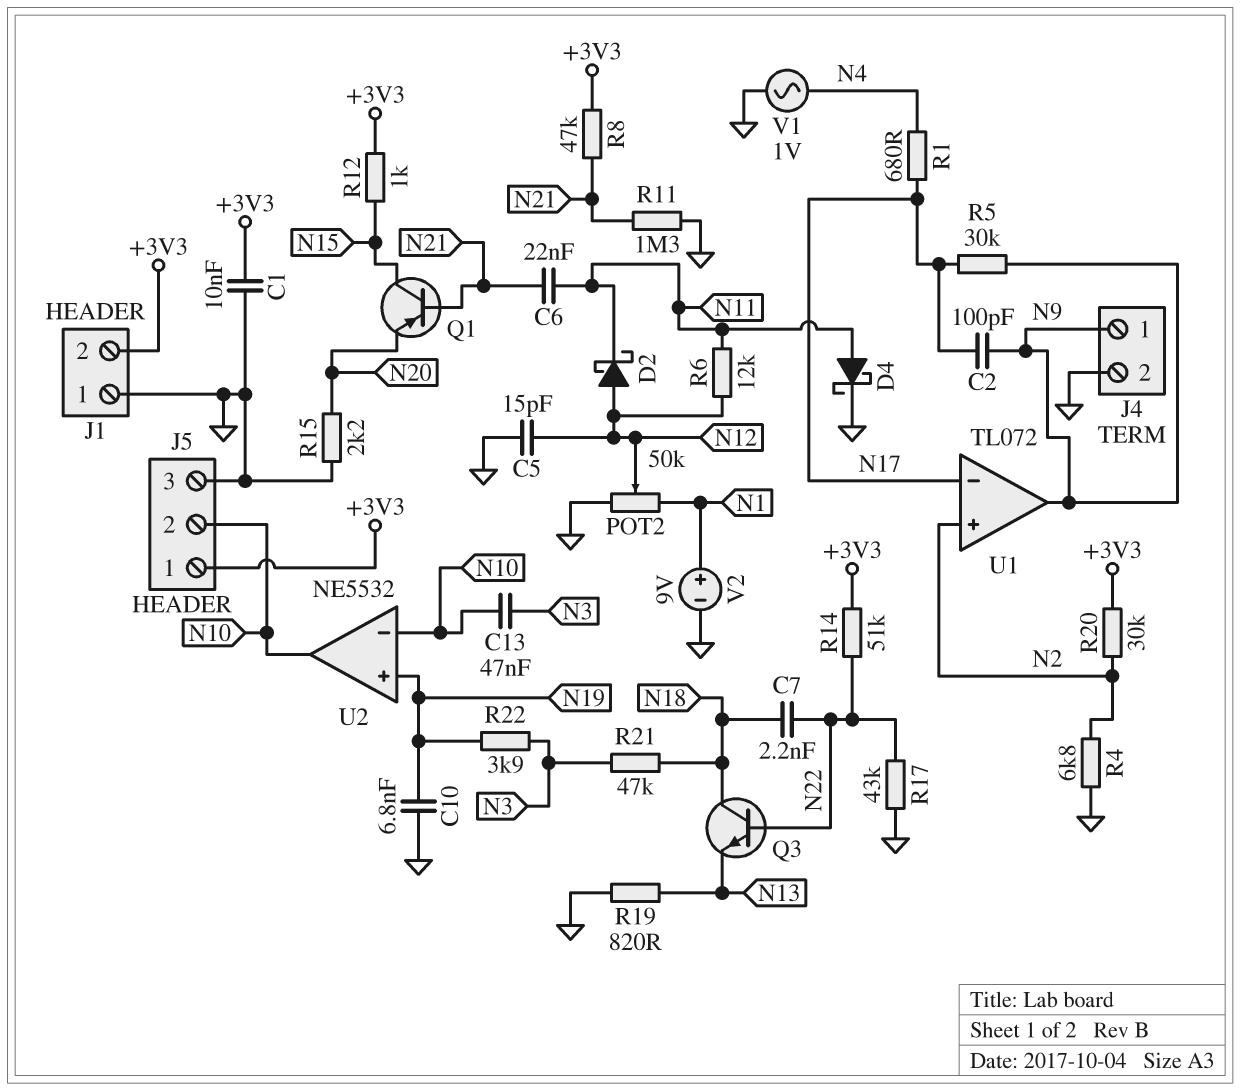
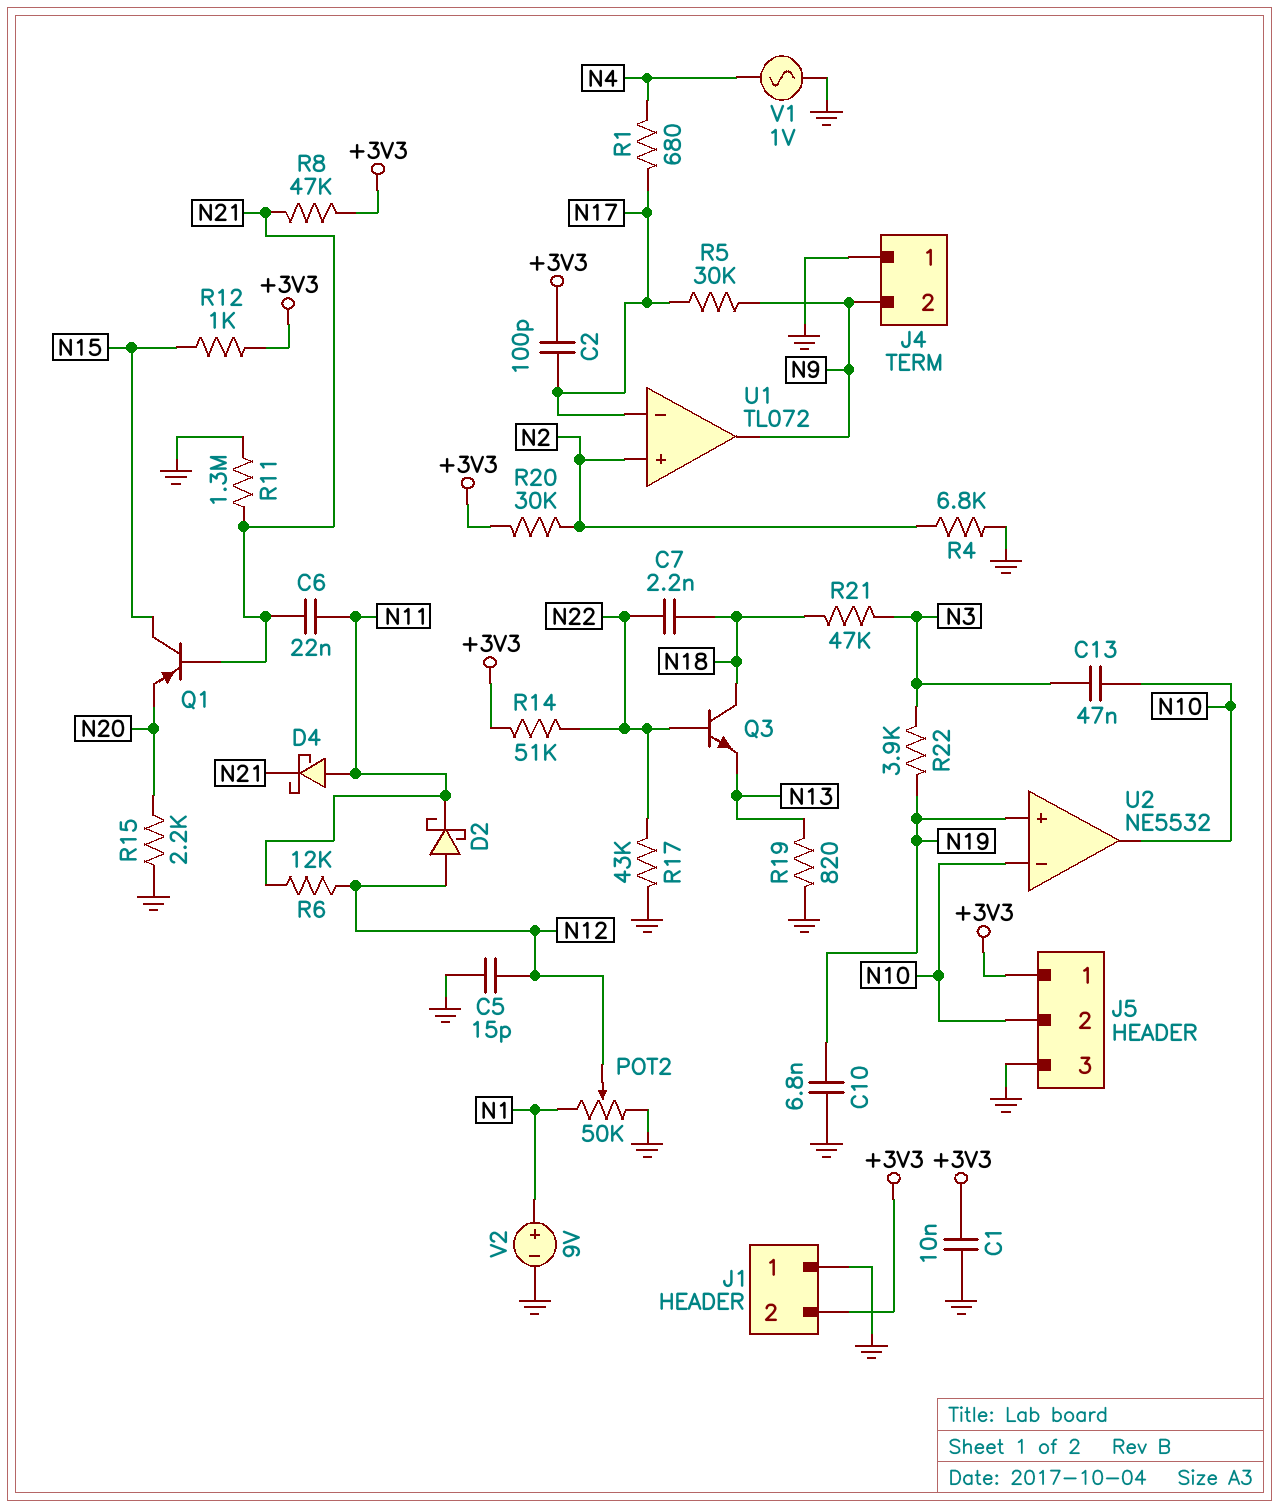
C2: 100pF (N9, N17) -> 100pF (+3V3, N17)
D4: schottky (A N11, K GND) -> schottky (A N11, K N21)
J4 pin 1: N9 -> GND
J4 pin 2: GND -> N9

